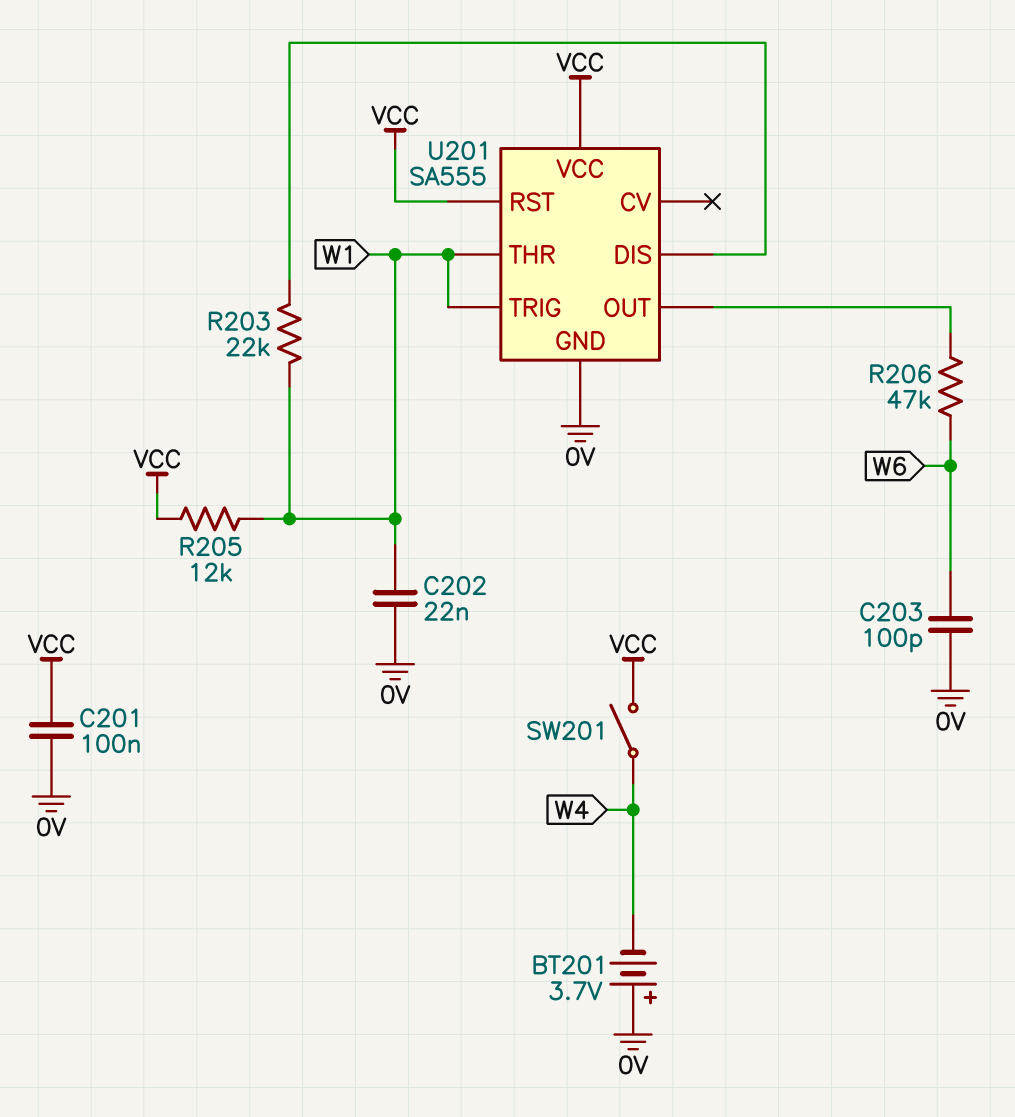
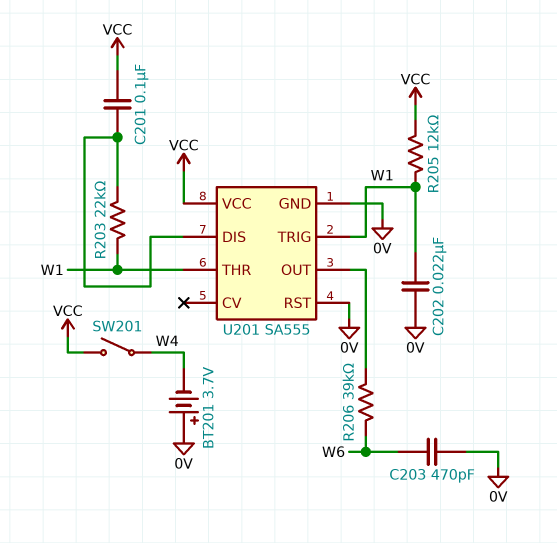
C201: 100nF (0V, VCC) -> 100nF (U201/DIS, VCC)
C203: 100pF (0V, W6) -> 470pF (0V, W6)
R206: 47k (U201/OUT, W6) -> 39k (U201/OUT, W6)
U201 pin RST: VCC -> 0V

